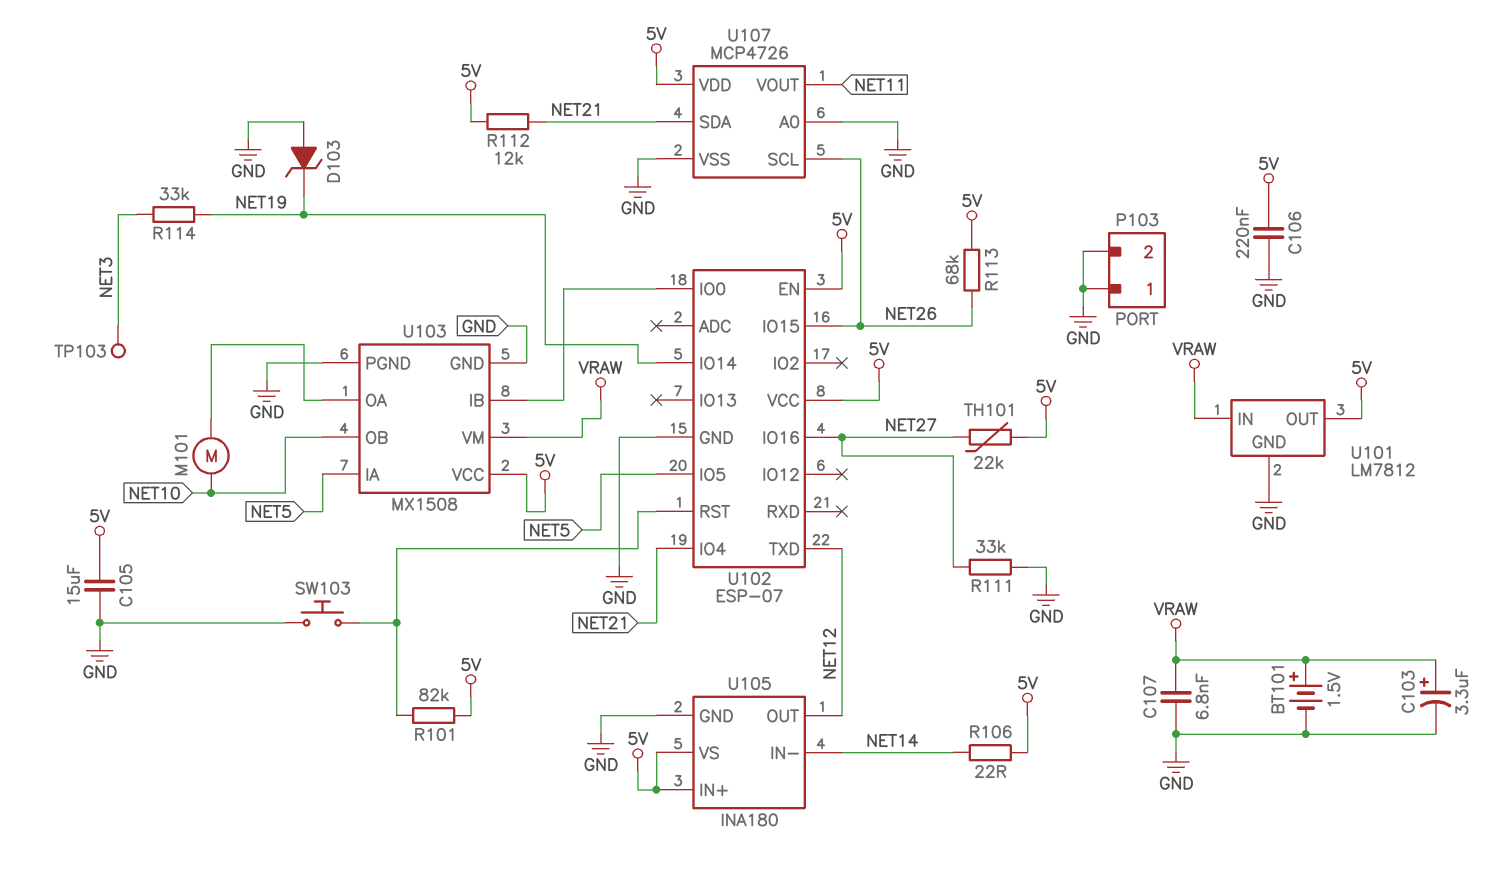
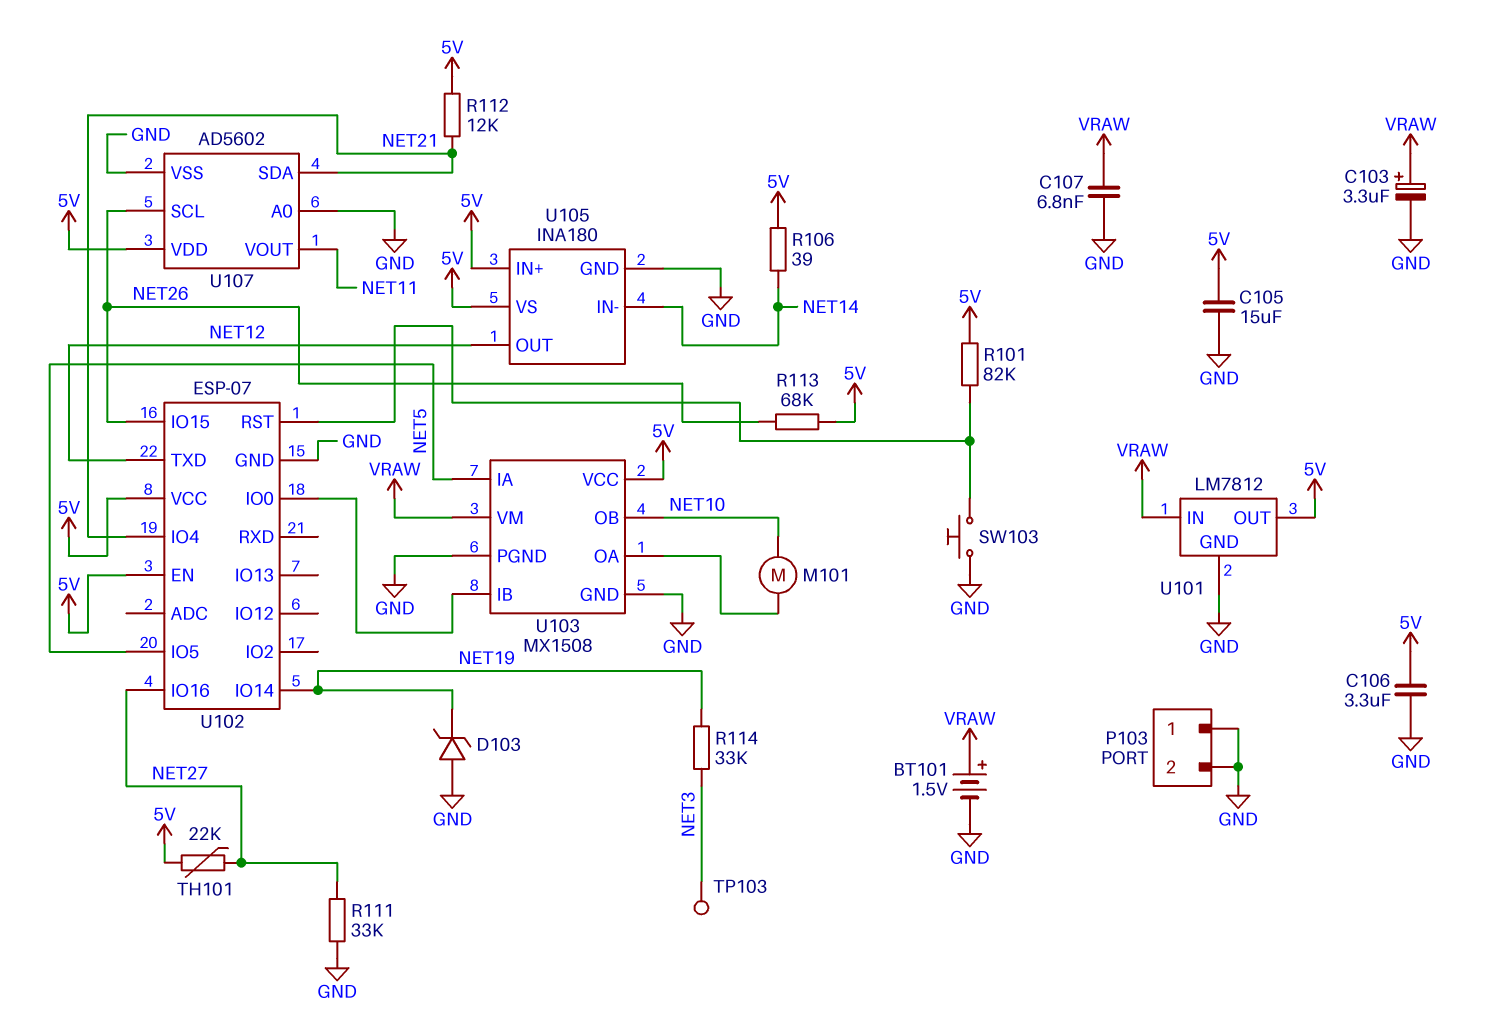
C106: 220nF (5V, GND) -> 3.3uF (5V, GND)
R106: 22 (5V, NET14) -> 39 (5V, NET14)
U107: MCP4726 -> AD5602

